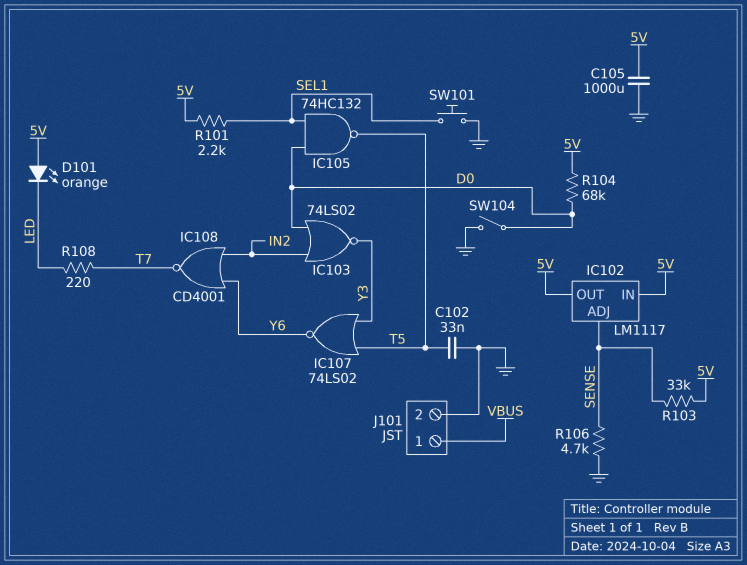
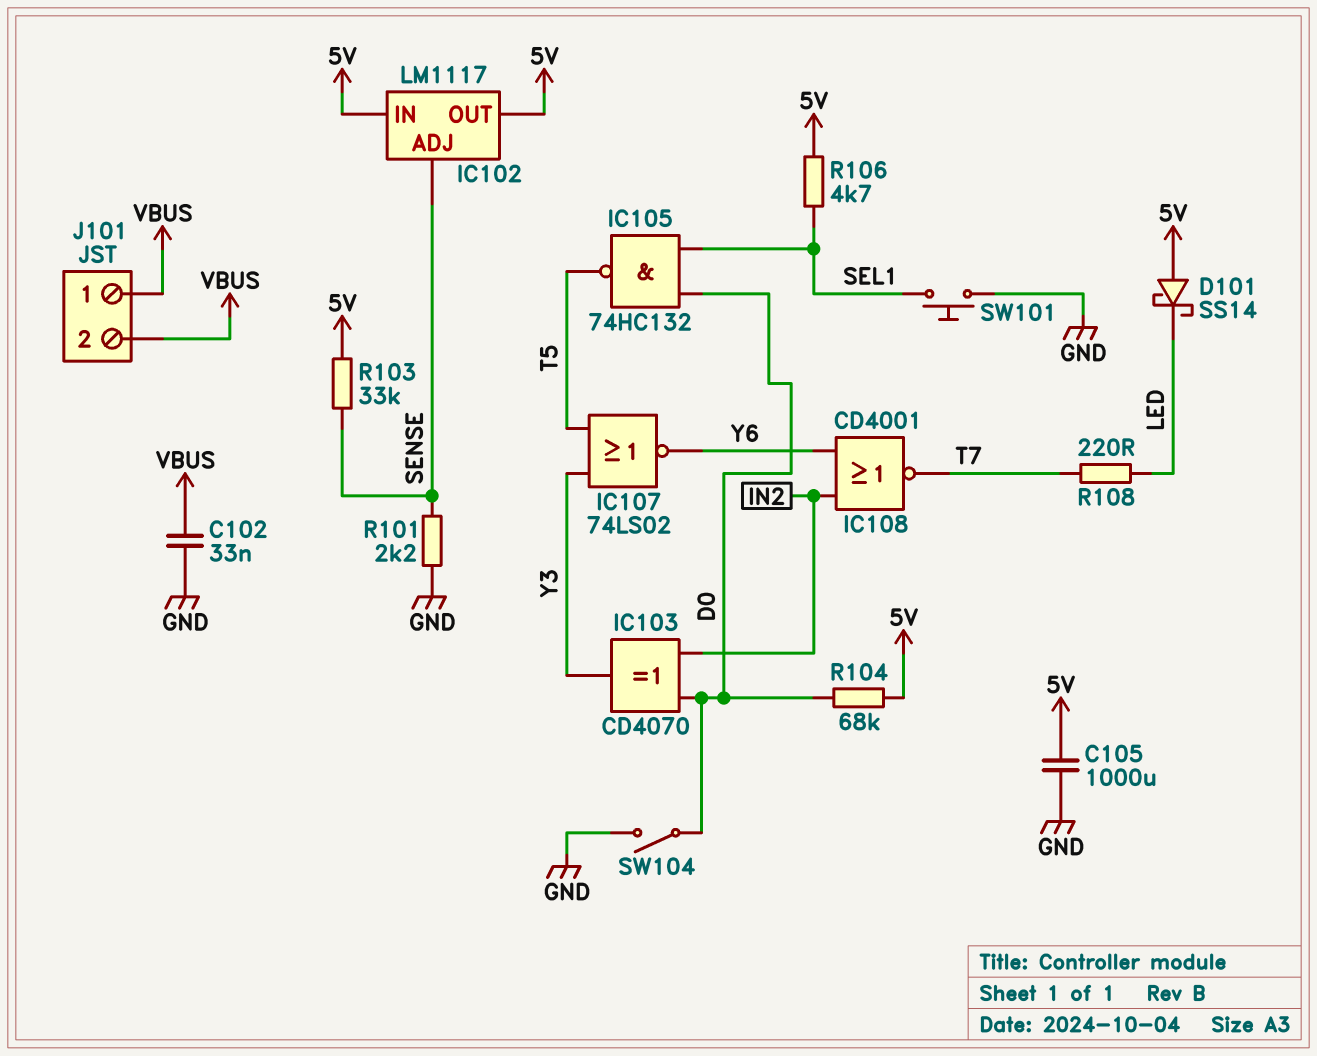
C102: 33nF (GND, T5) -> 33nF (GND, VBUS)
D101: LED orange (A 5V, K LED) -> schottky SS14 (A 5V, K LED)
IC103: NOR 74LS02 (in D0, in IN2, out Y3) -> XOR CD4070 (in D0, in IN2, out Y3)
J101 pin 2: GND -> VBUS
R101: 2.2k (5V, SEL1) -> 2.2k (GND, SENSE)
R106: 4.7k (GND, SENSE) -> 4.7k (5V, SEL1)

